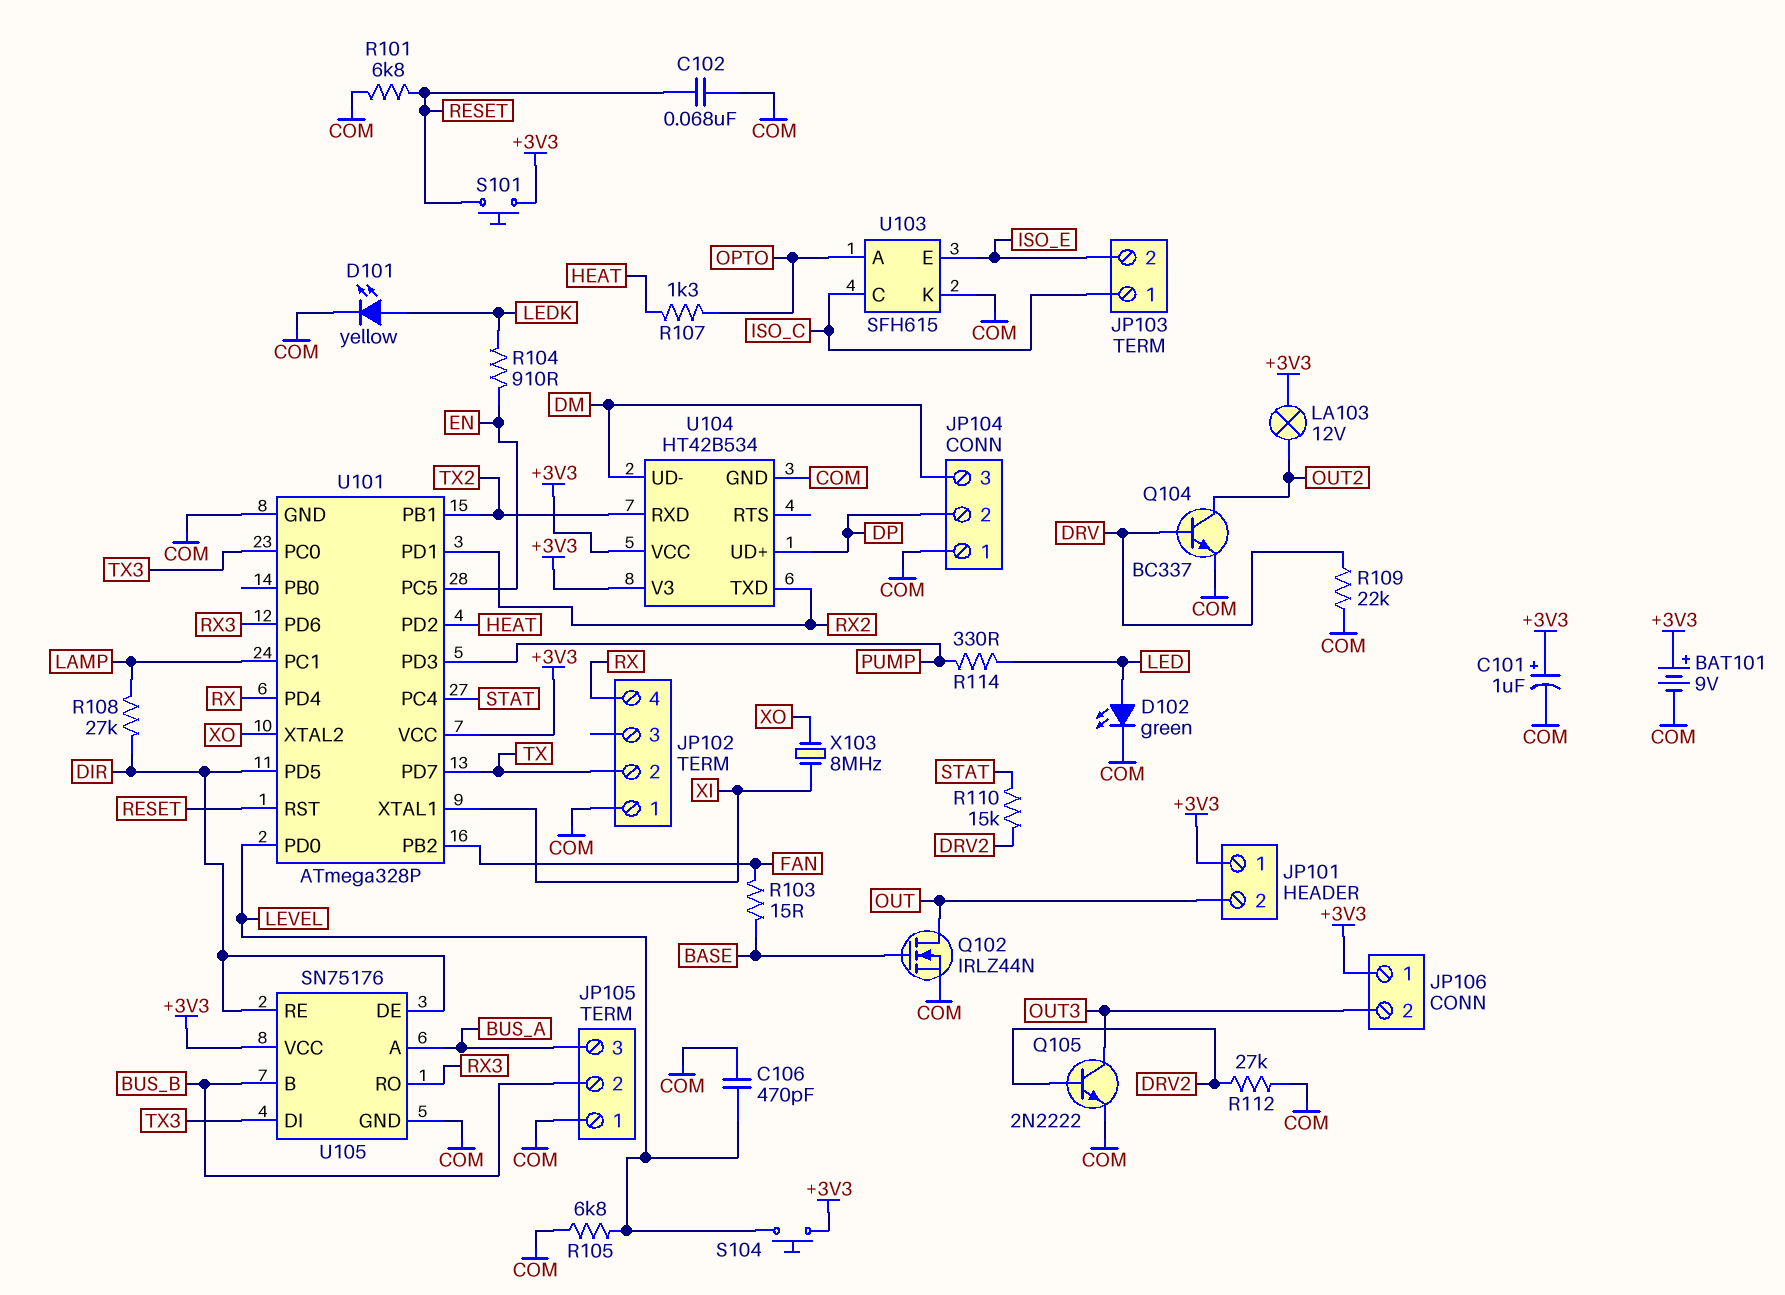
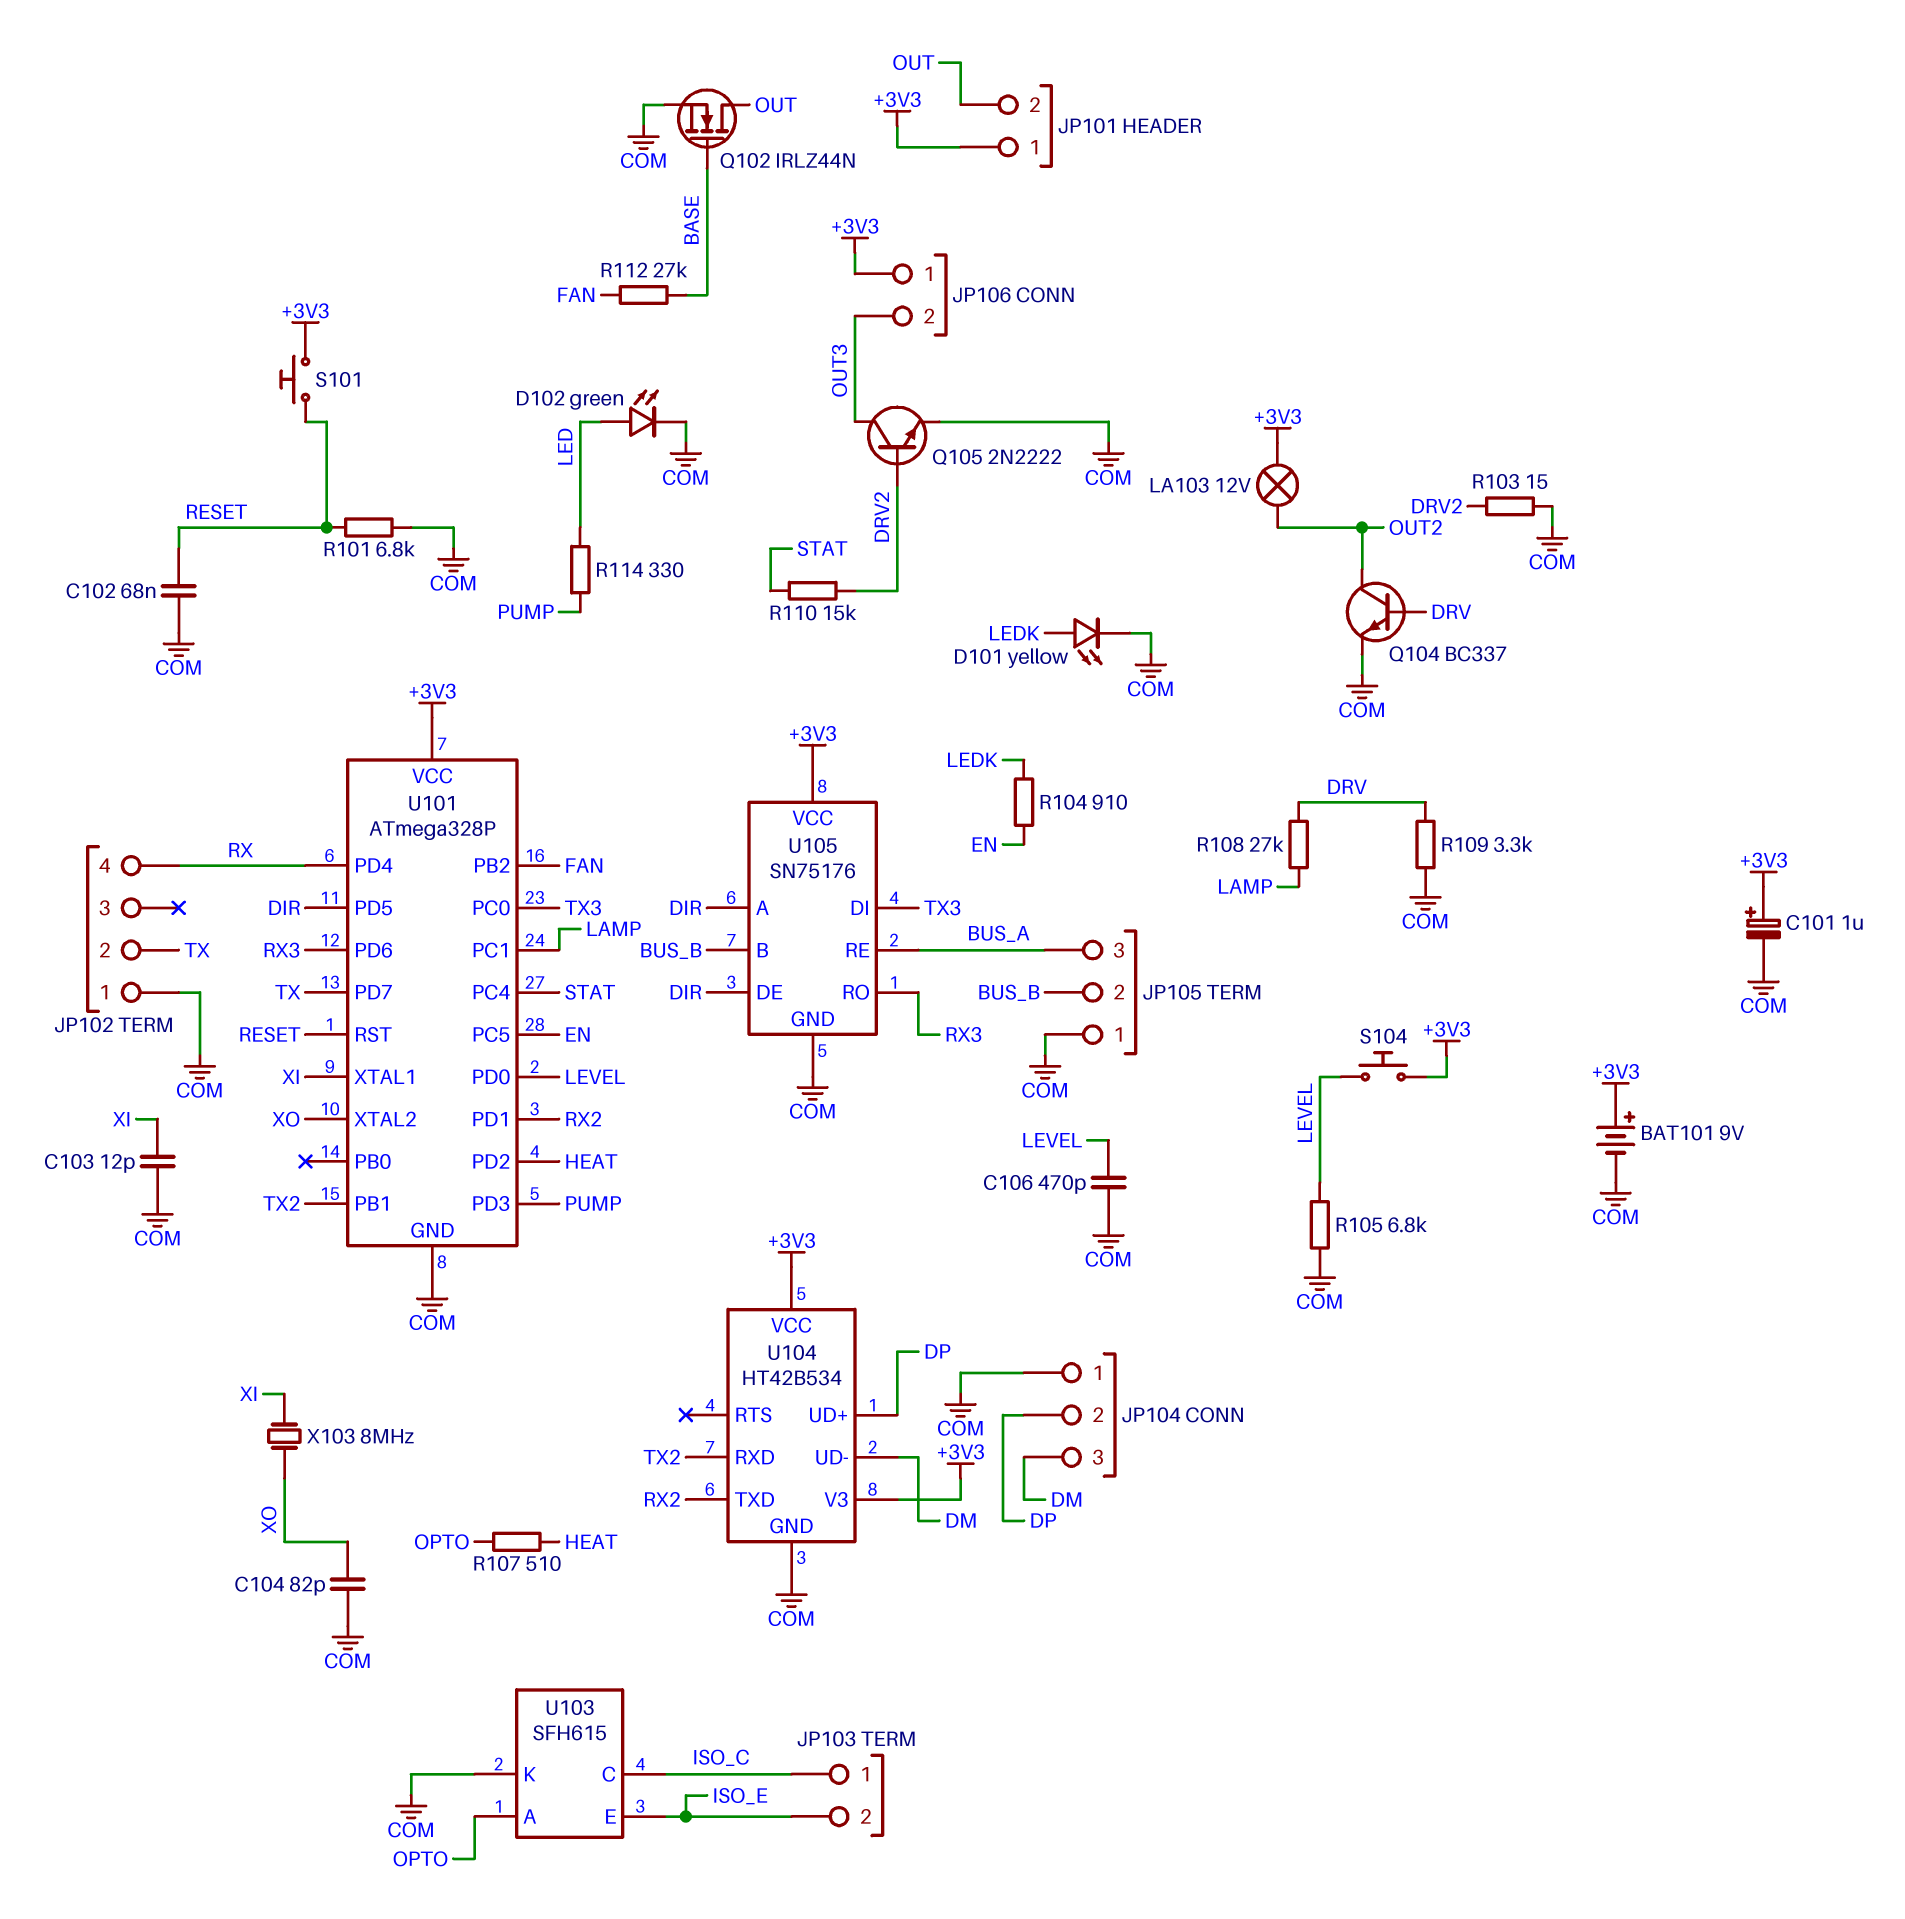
C103: none -> 12pF (COM, XI)
C104: none -> 82pF (COM, XO)
R103: 15 (BASE, FAN) -> 15 (COM, DRV2)
R107: 1.3k (HEAT, OPTO) -> 510 (HEAT, OPTO)
R108: 27k (DIR, LAMP) -> 27k (DRV, LAMP)
R109: 22k (COM, DRV) -> 3.3k (COM, DRV)
R112: 27k (COM, DRV2) -> 27k (BASE, FAN)
U105 pin A: BUS_A -> DIR
U105 pin RE: DIR -> BUS_A

